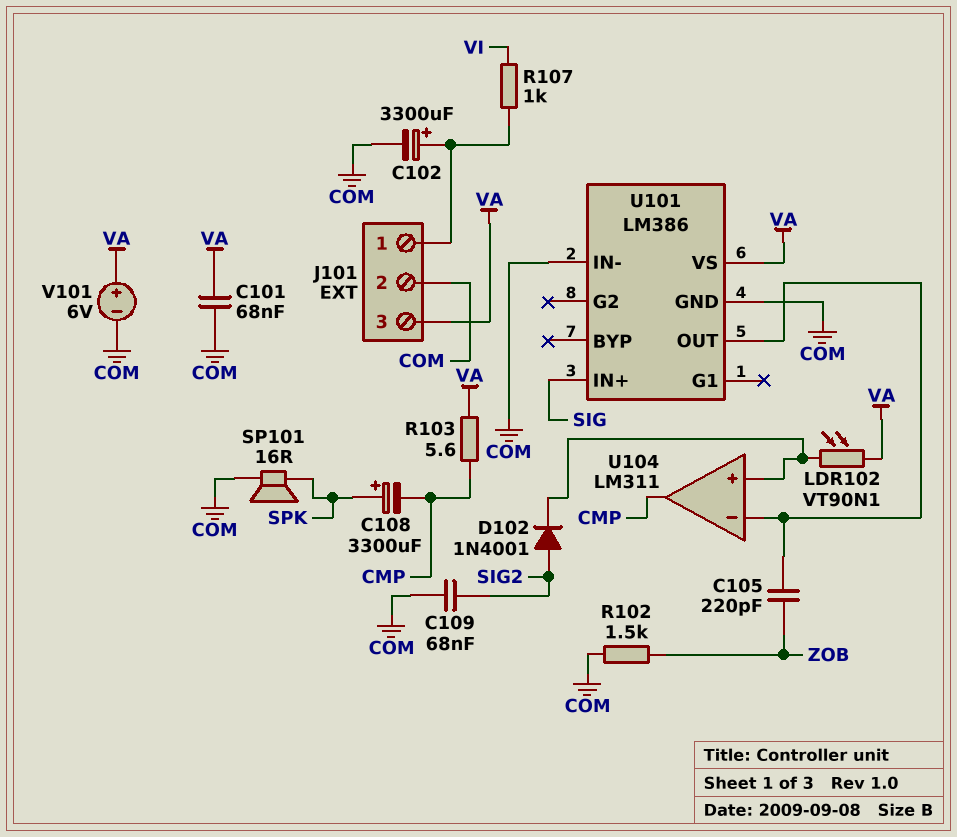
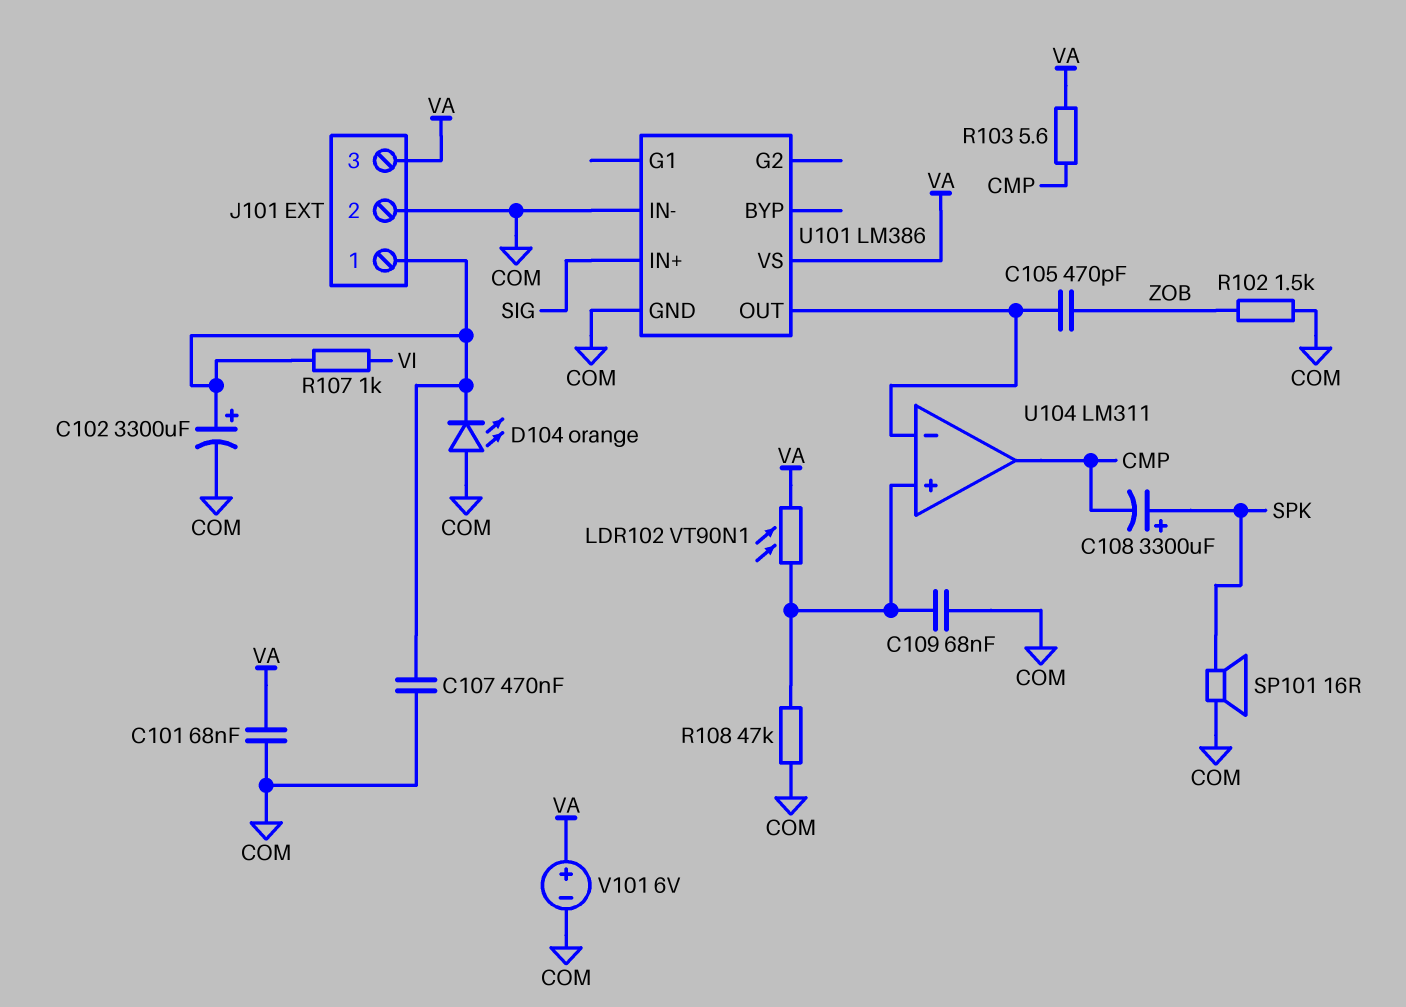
C105: 220pF (U101/OUT, ZOB) -> 470pF (U101/OUT, ZOB)
C107: none -> 470nF (COM, J101/1)
C109: 68nF (COM, SIG2) -> 68nF (COM, U104/in+)
D102: diode 1N4001 (A SIG2, K U104/in+) -> none
D104: none -> LED orange (A COM, K J101/1)
R108: none -> 47k (COM, U104/in+)

